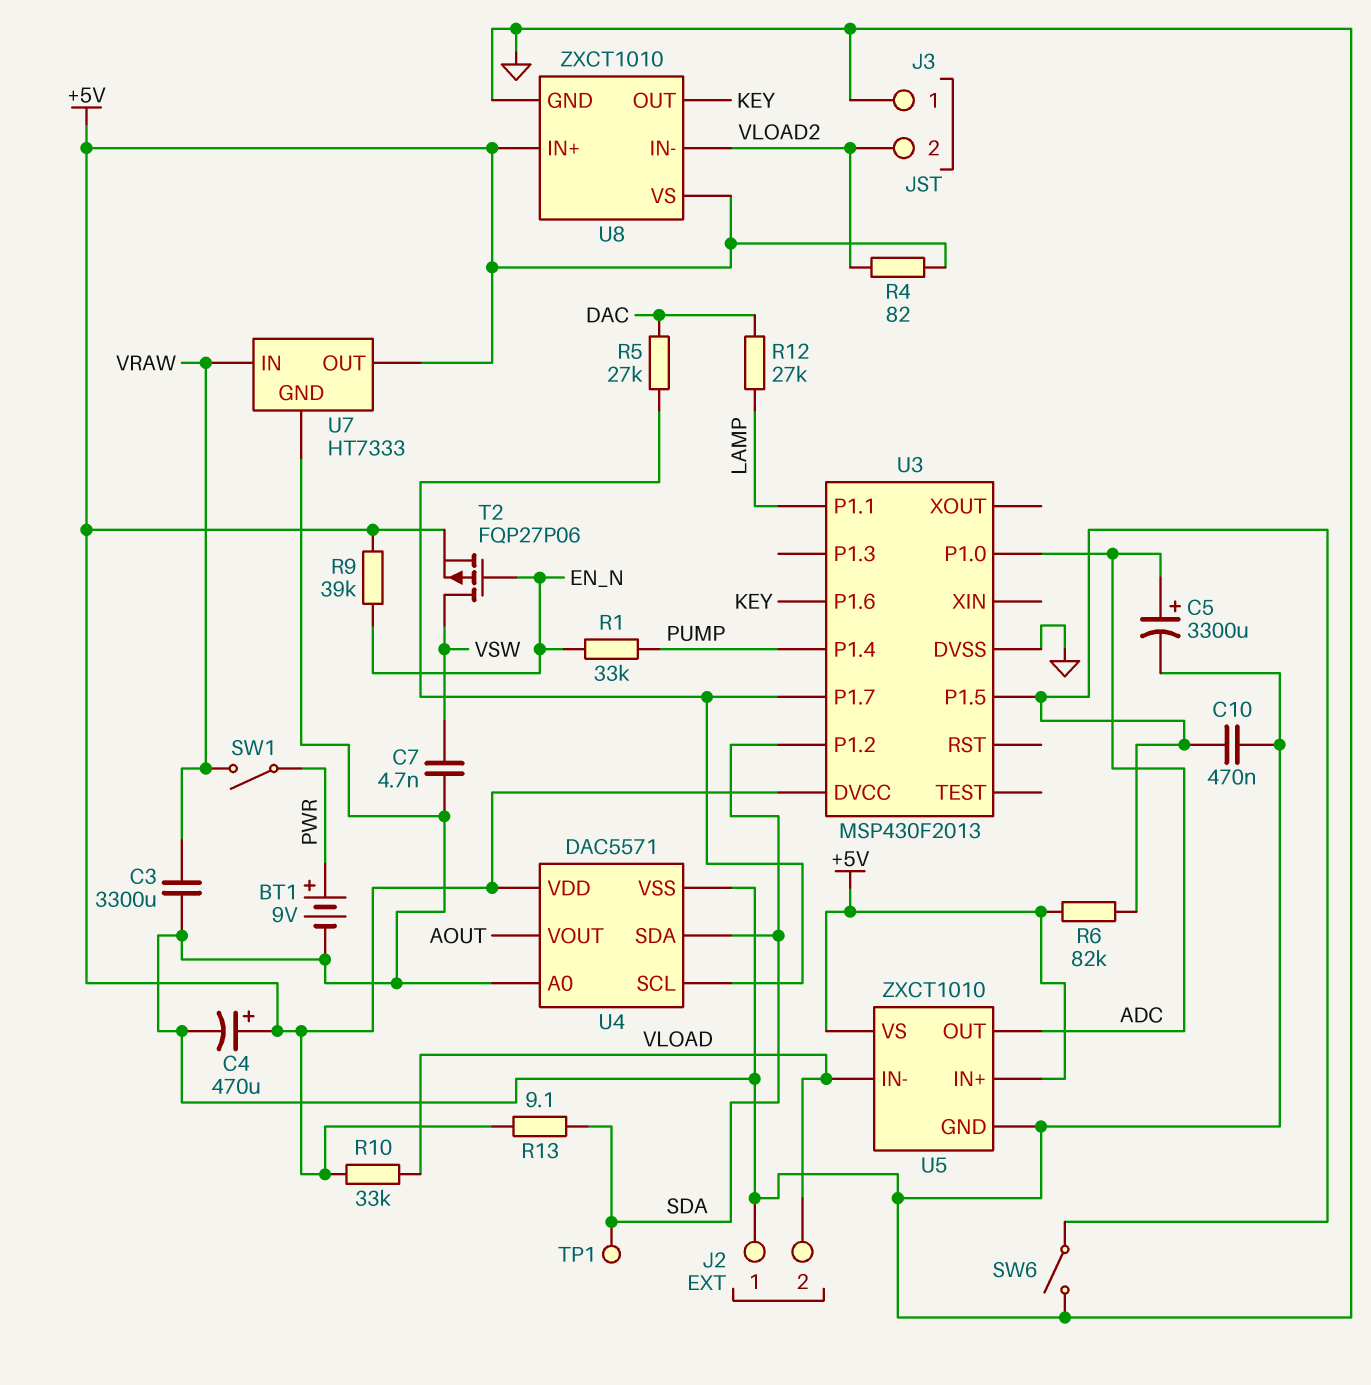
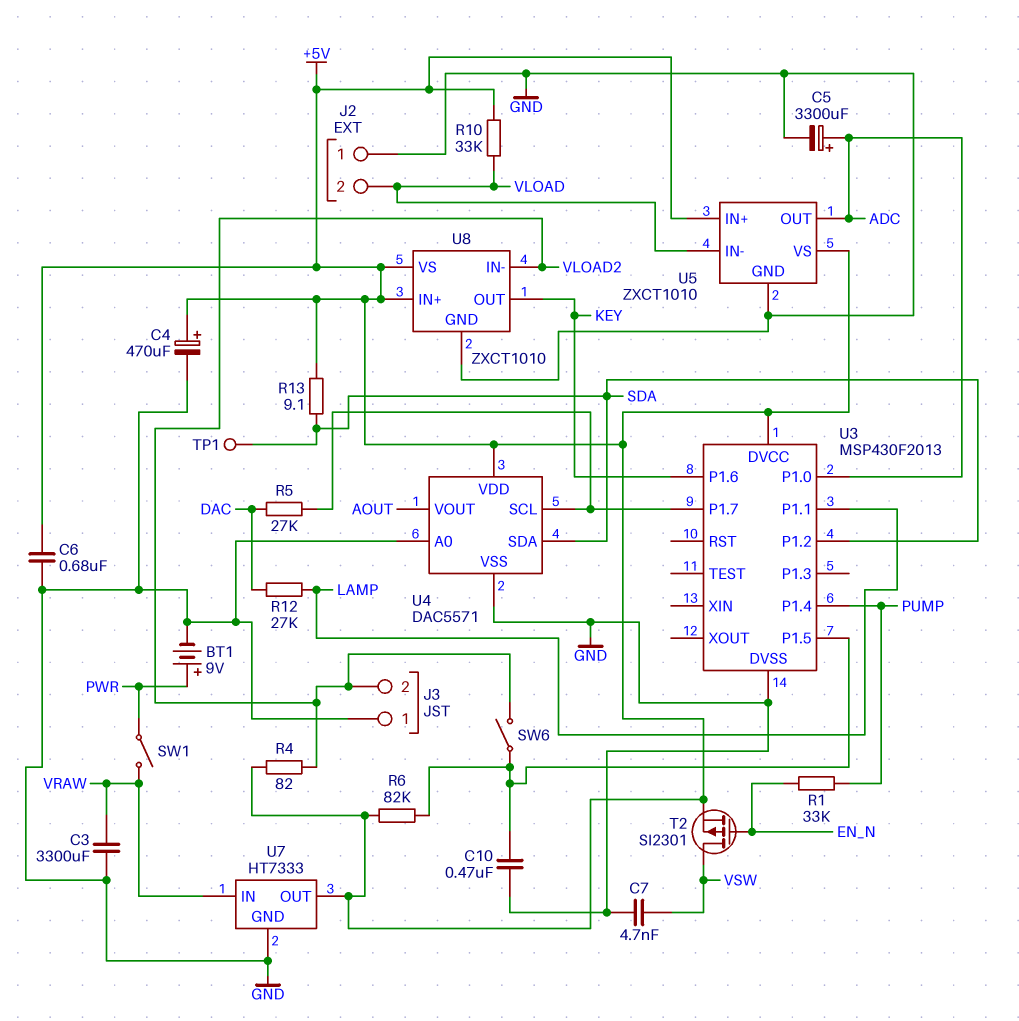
C6: none -> 680nF (+5V, GND)
R9: 39k (+5V, EN_N) -> none
SW6: switch (GND, U3/P1.5) -> switch (U3/P1.5, VLOAD2)
T2: PMOS FQP27P06 (G EN_N, D VSW, S +5V) -> PMOS SI2301 (G EN_N, D VSW, S +5V)

